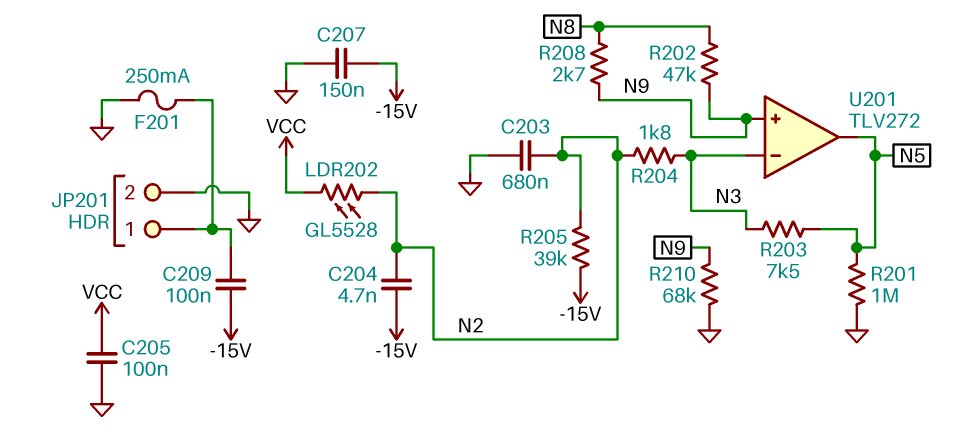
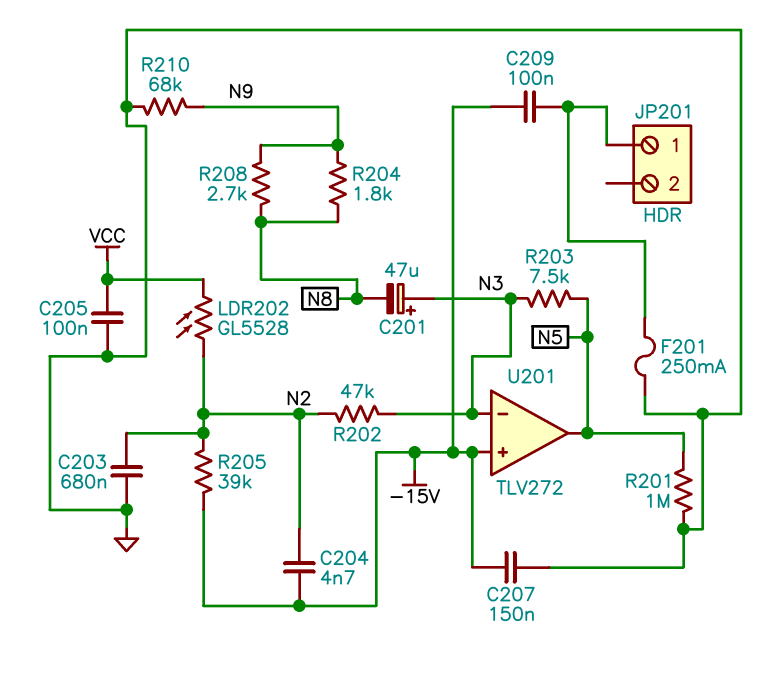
C201: none -> 47uF (plus N3, minus N8)
JP201 pin 2: GND -> none
R202: 47k (N8, N9) -> 47k (N2, N3)
R204: 1.8k (N2, N3) -> 1.8k (N8, N9)
U201 pin in+: N9 -> -15V

